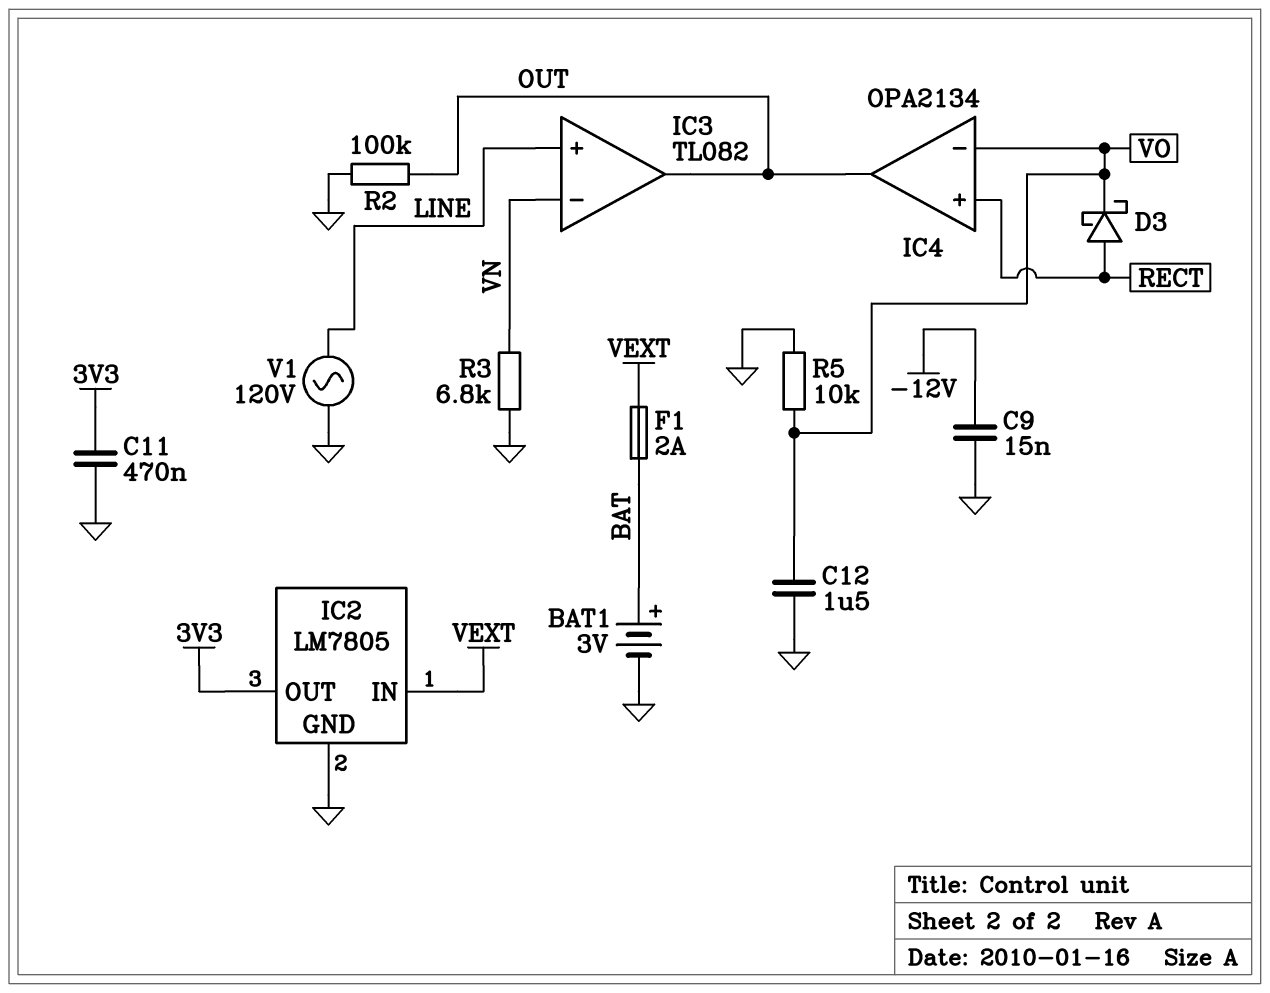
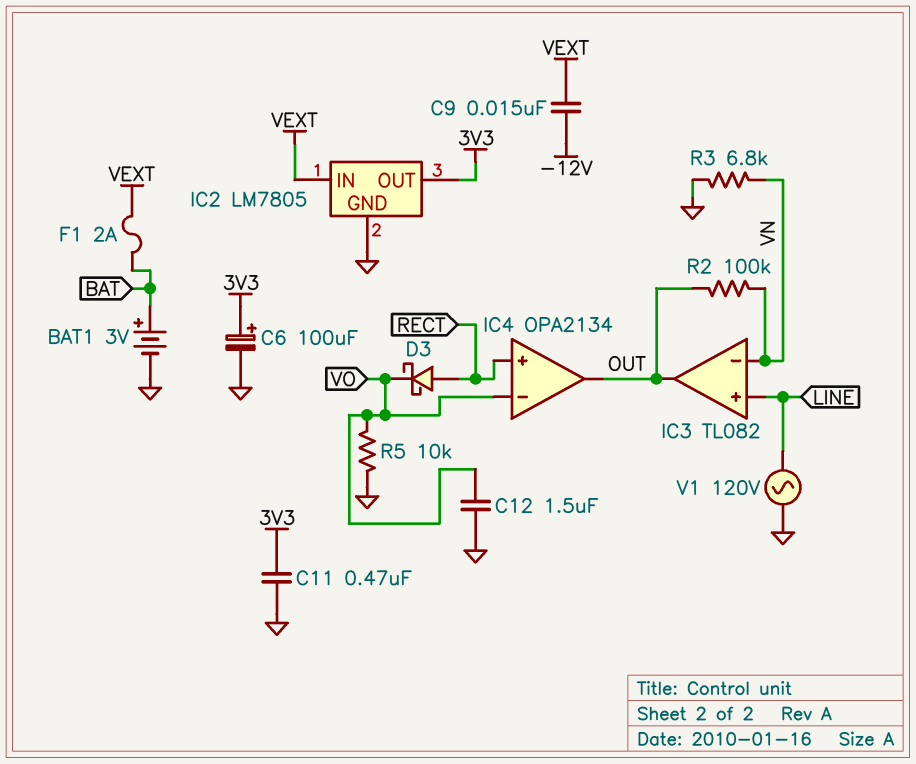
C6: none -> 100uF (plus 3V3, minus GND)
C9: 15nF (-12V, GND) -> 15nF (-12V, VEXT)
R2: 100k (GND, OUT) -> 100k (OUT, VN)

